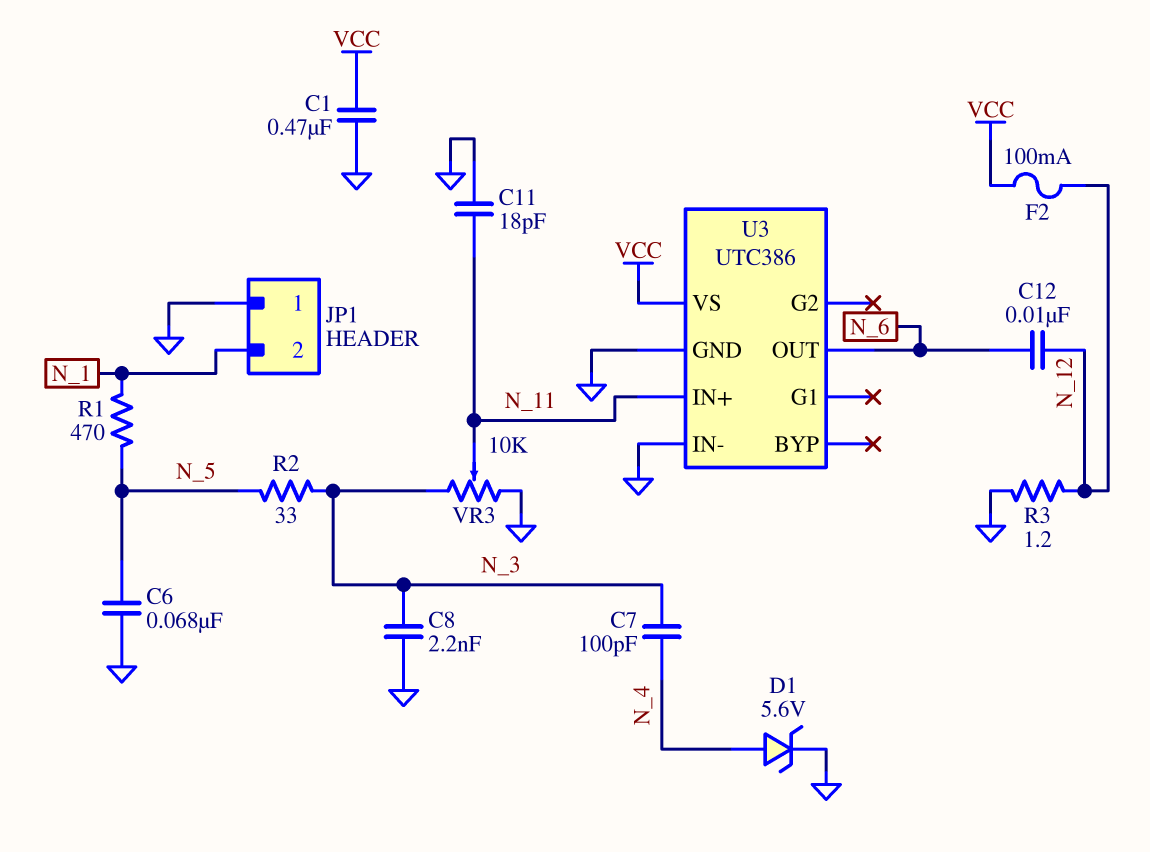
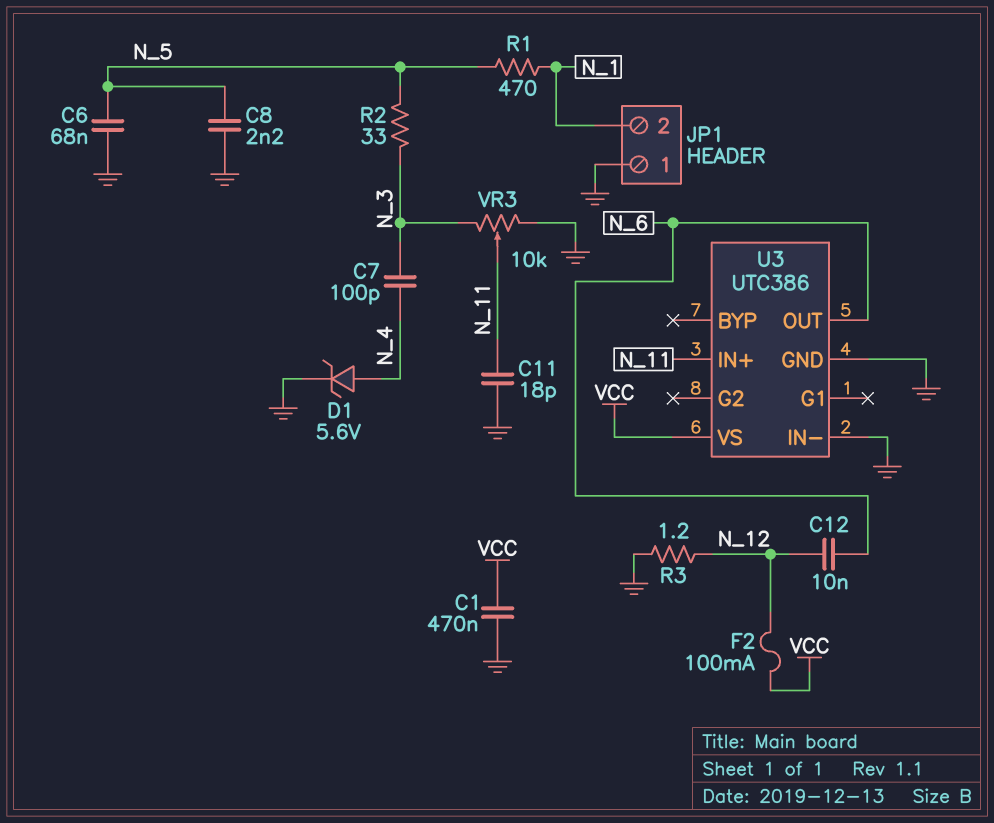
C8: 2.2nF (GND, N_3) -> 2.2nF (GND, N_5)

